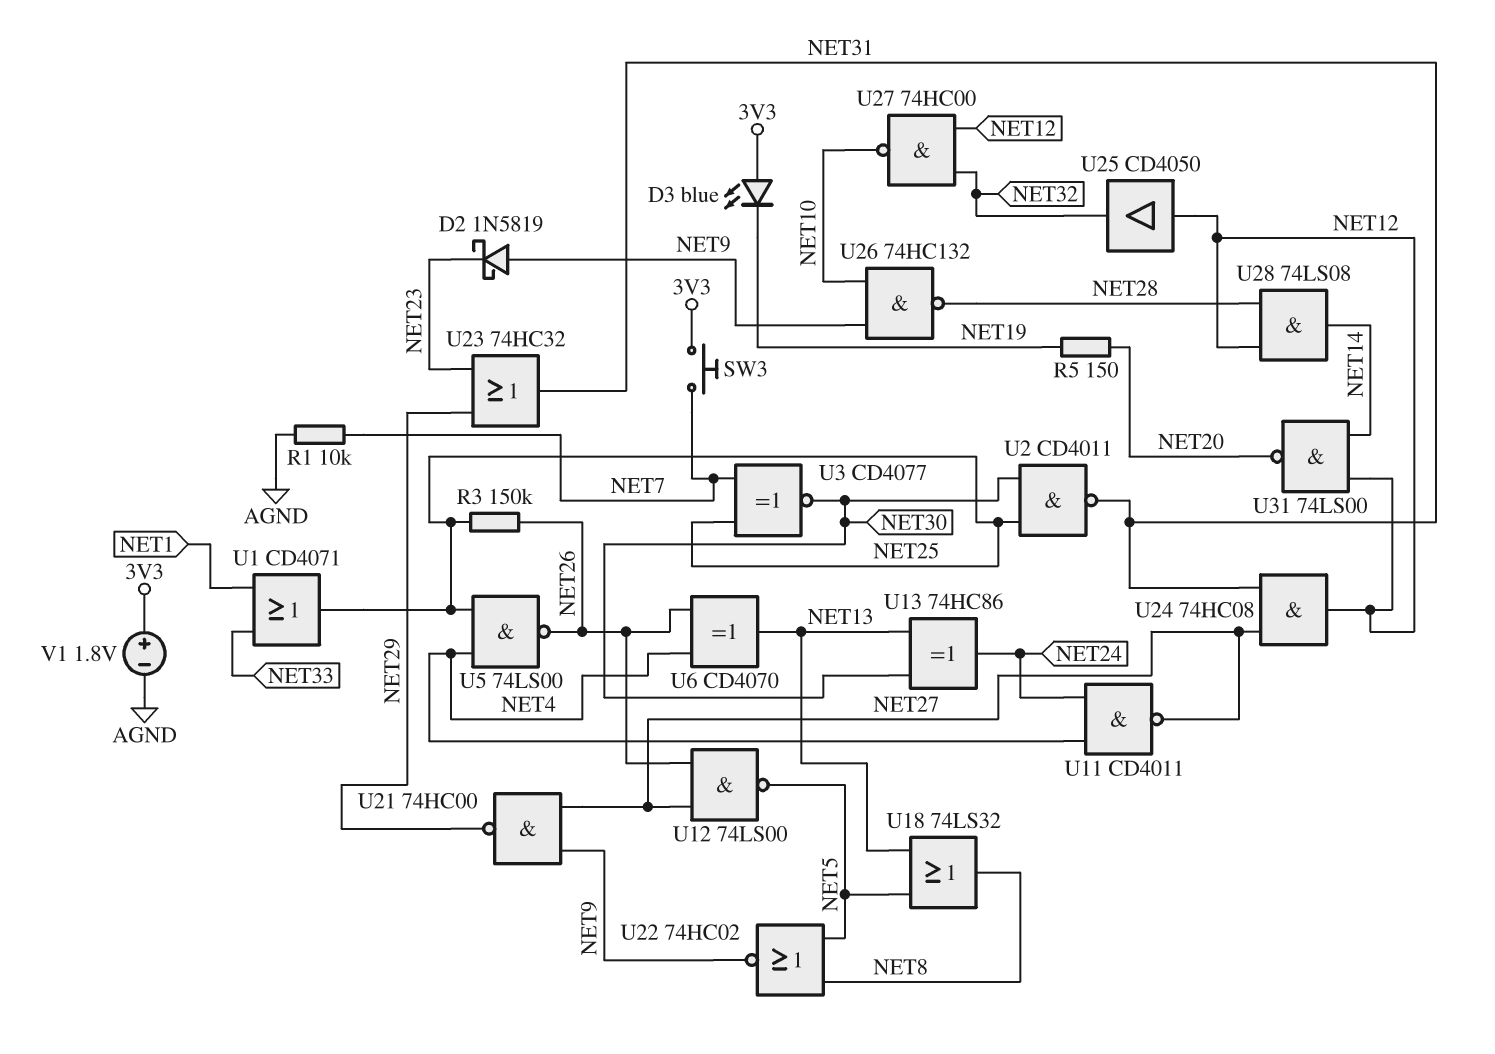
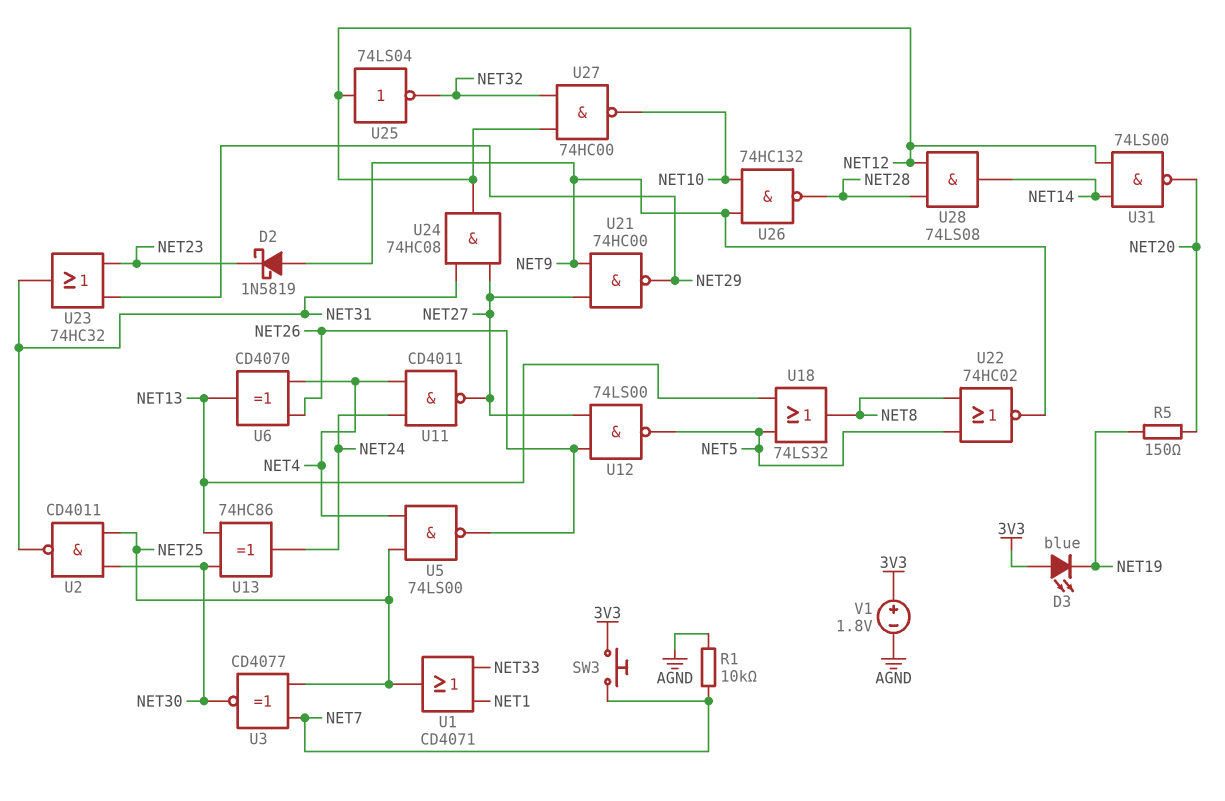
R3: 150k (NET25, NET26) -> none
U25: buffer CD4050 (in NET12, out NET32) -> NOT 74LS04 (in NET12, out NET32)

